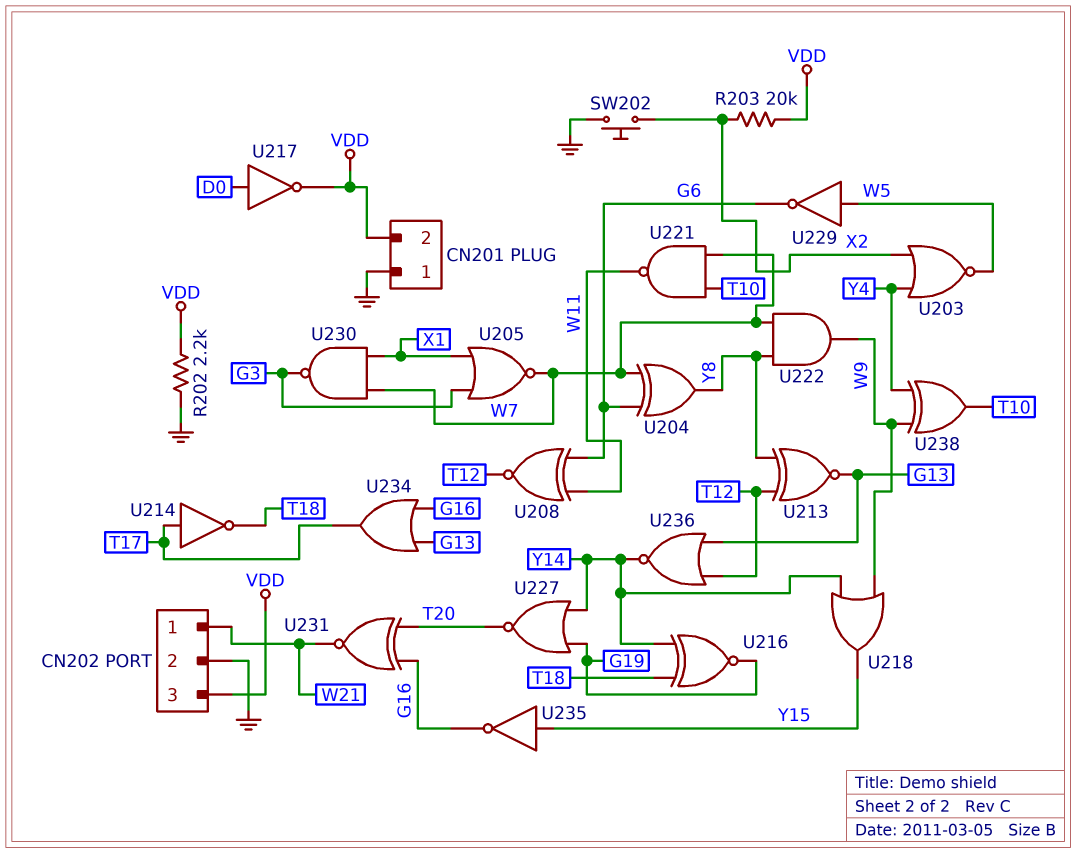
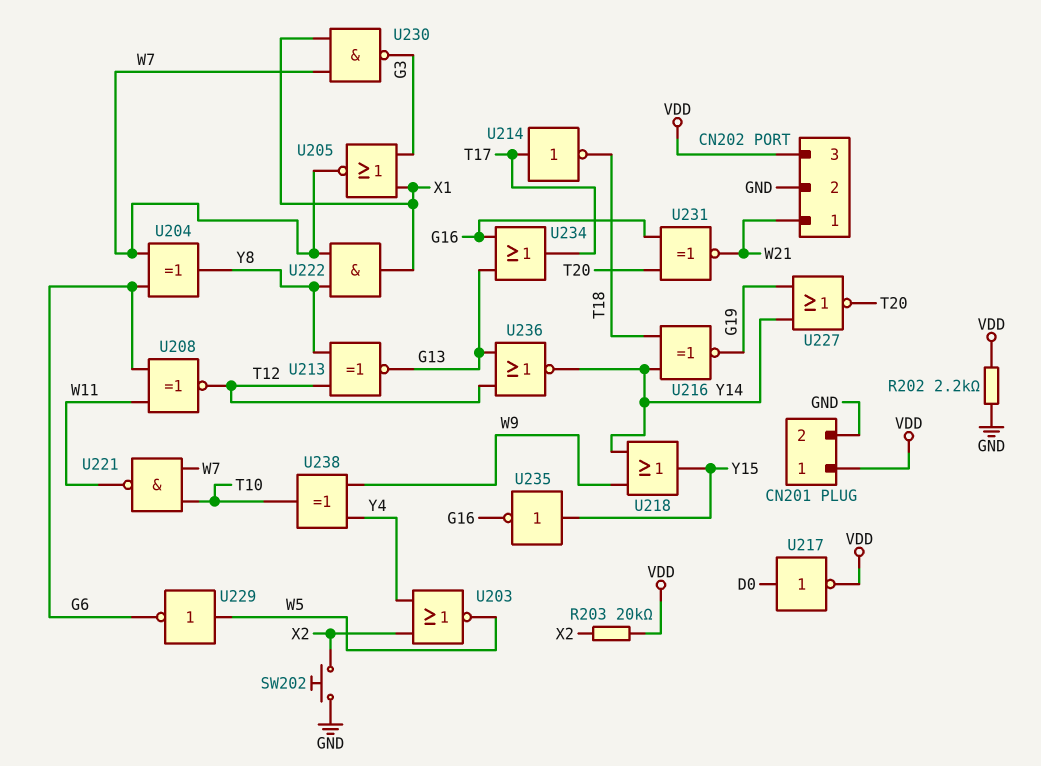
CN201 pin 1: GND -> VDD
CN201 pin 2: VDD -> GND
U222: AND (in W7, in Y8, out W9) -> AND (in W7, in Y8, out X1)

